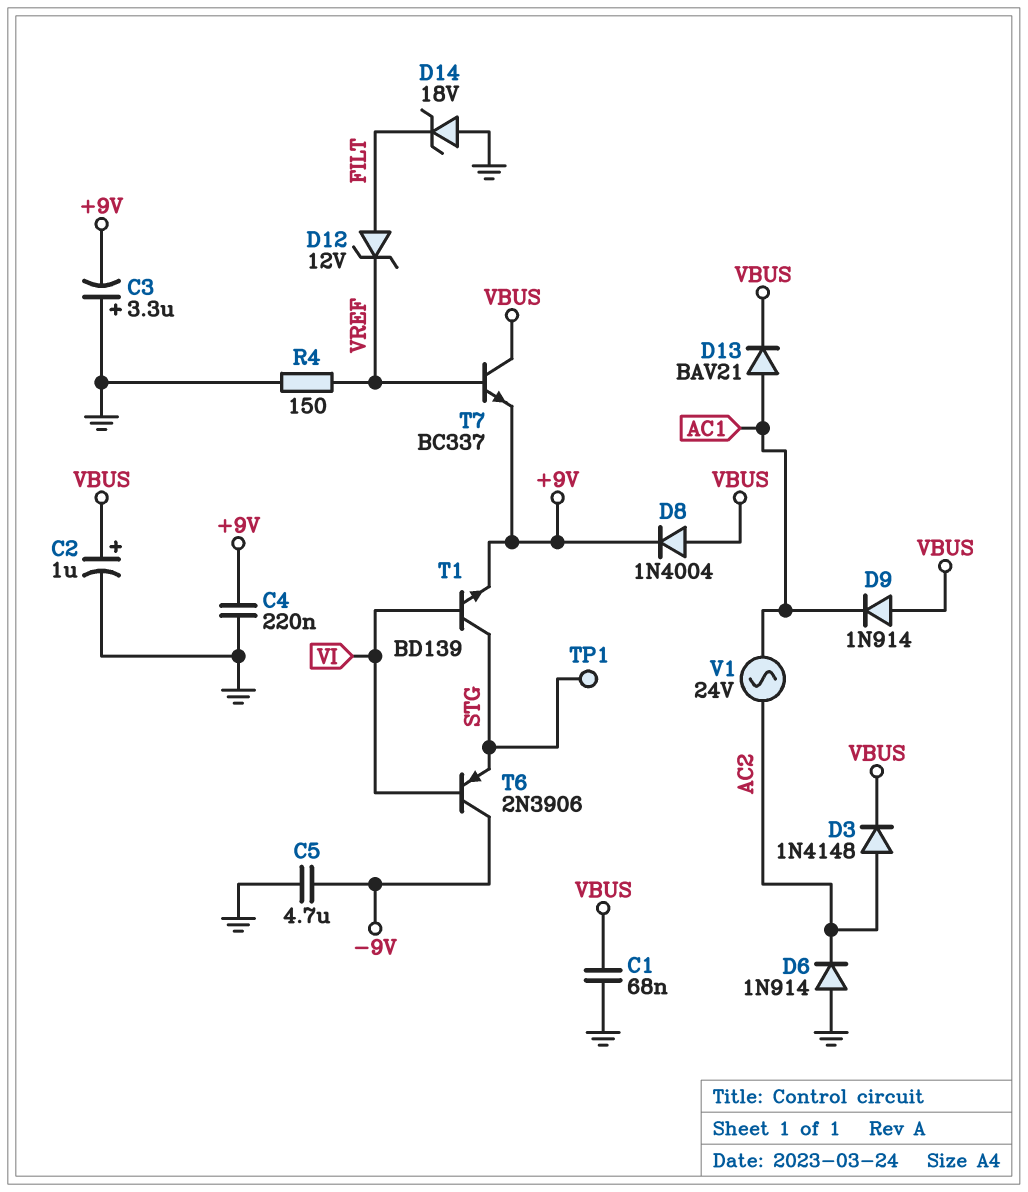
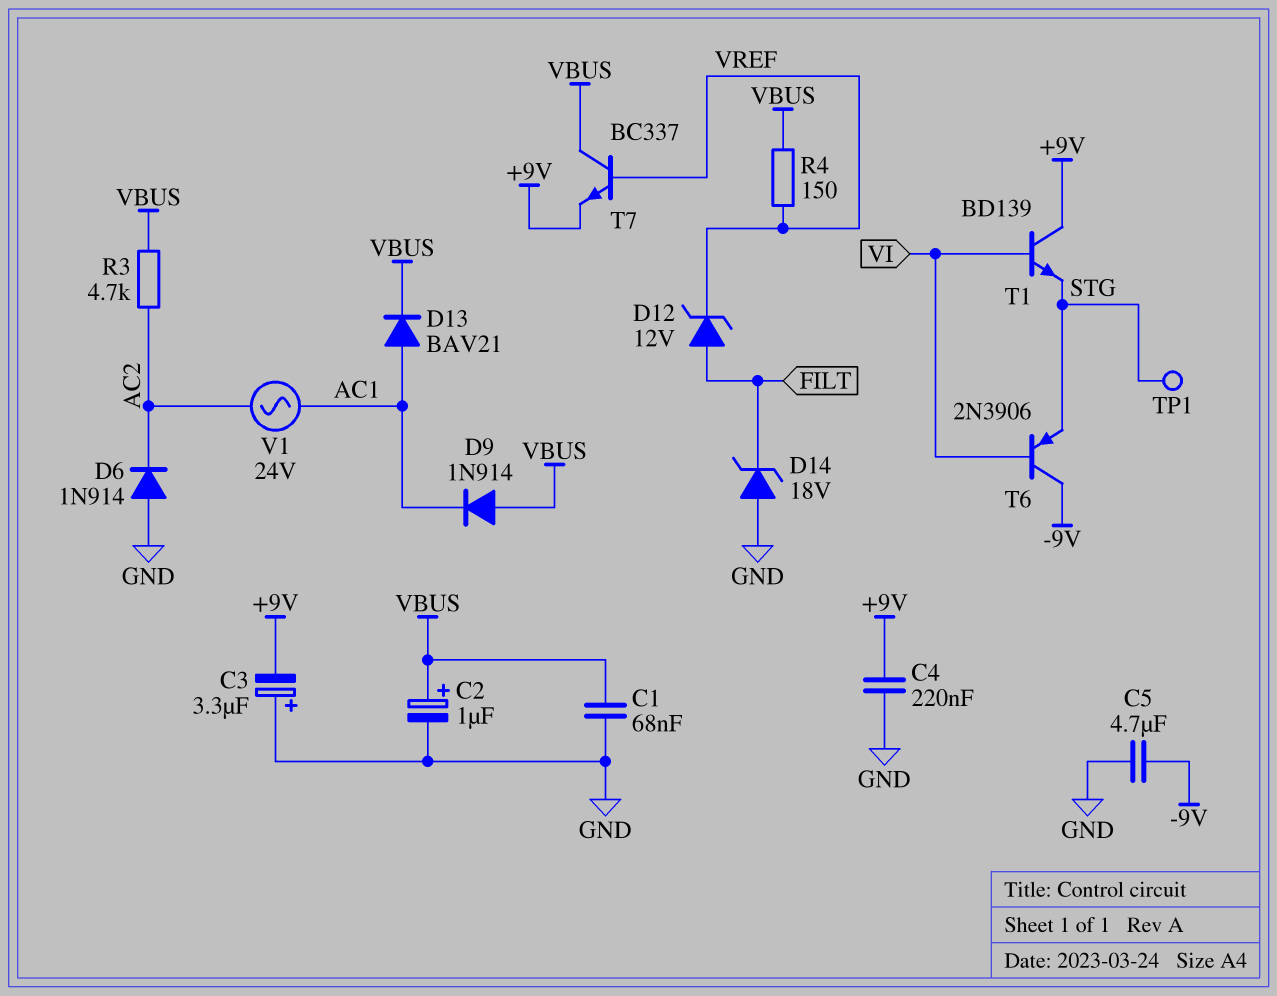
D3: diode 1N4148 (A AC2, K VBUS) -> none
D8: diode 1N4004 (A VBUS, K +9V) -> none
R3: none -> 4.7k (AC2, VBUS)
R4: 150 (GND, VREF) -> 150 (VBUS, VREF)
T1: NPN BD139 (B VI, C STG, E +9V) -> NPN BD139 (B VI, C +9V, E STG)

